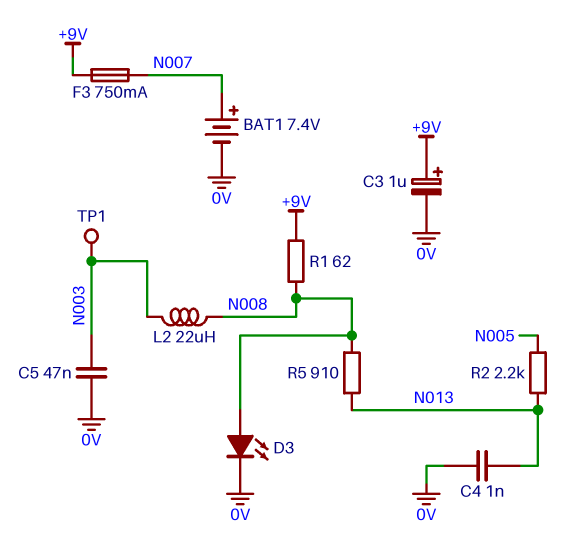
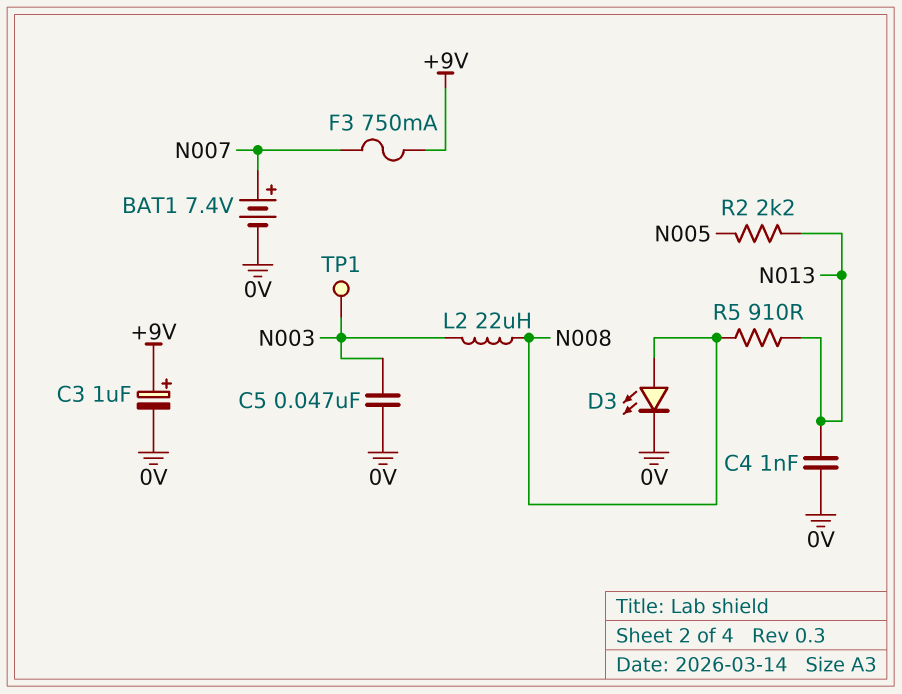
R1: 62 (+9V, N008) -> none

